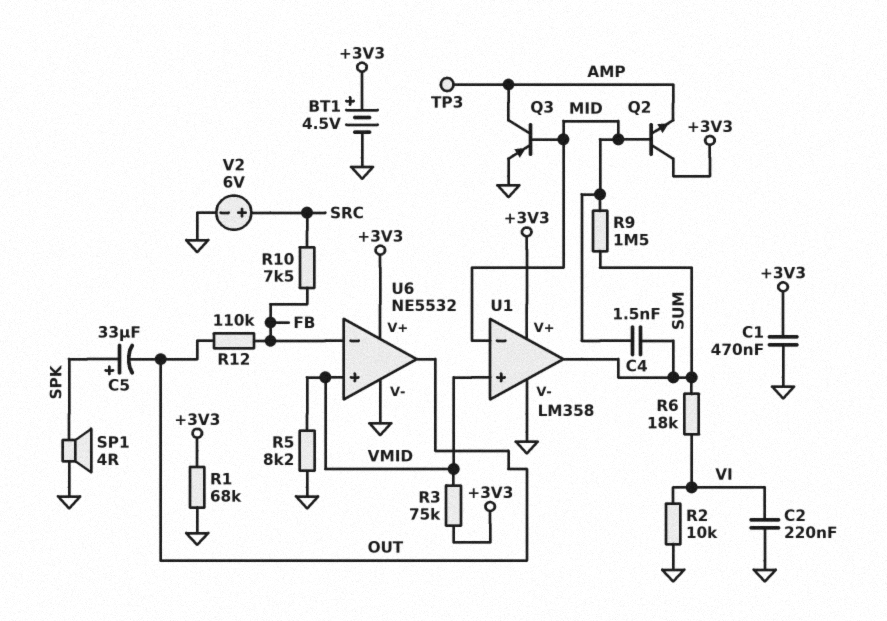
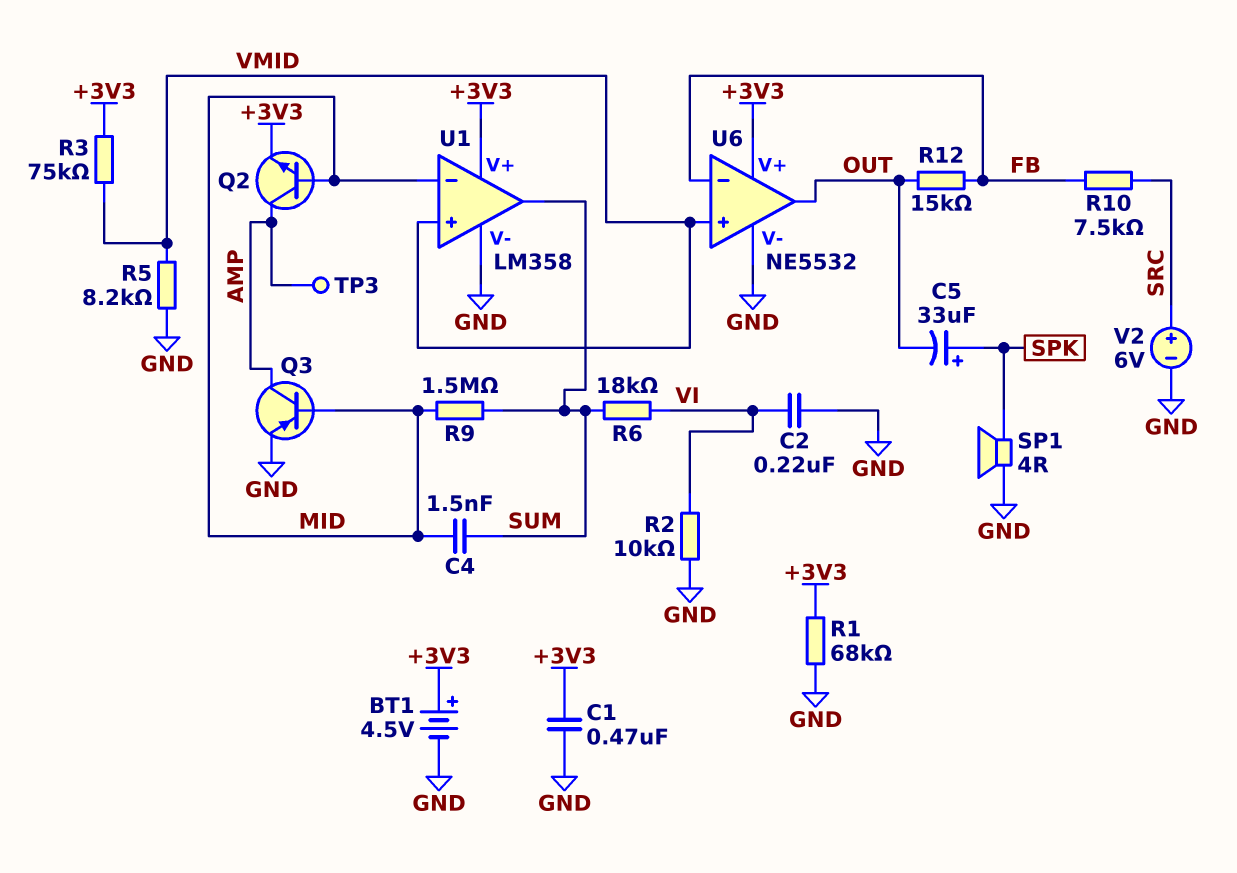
Q2: NPN (B MID, C +3V3, E AMP) -> NPN (B MID, C AMP, E +3V3)
R12: 110k (FB, OUT) -> 15k (FB, OUT)

